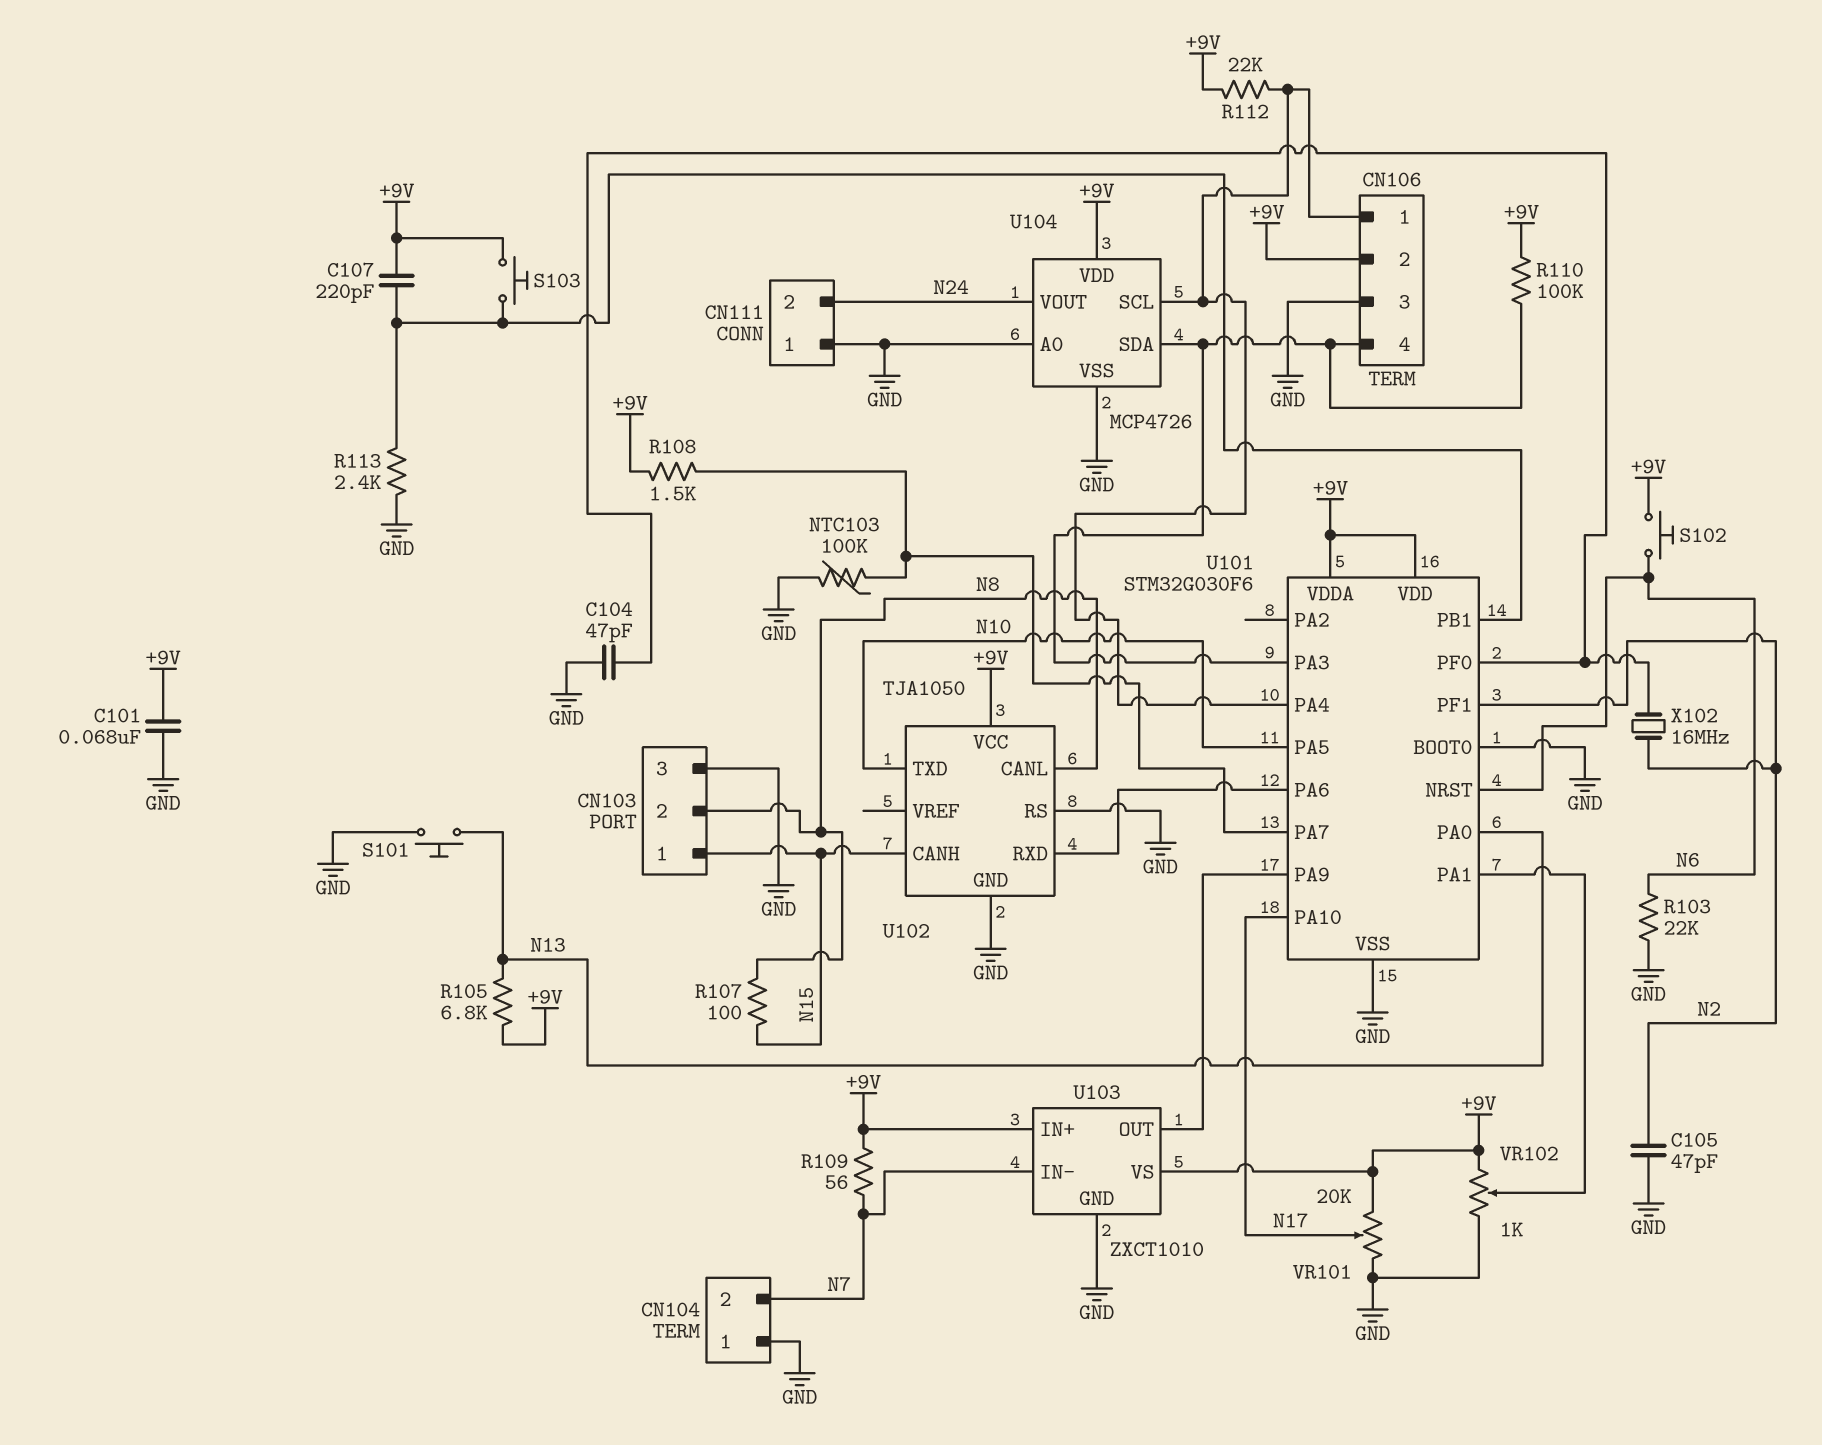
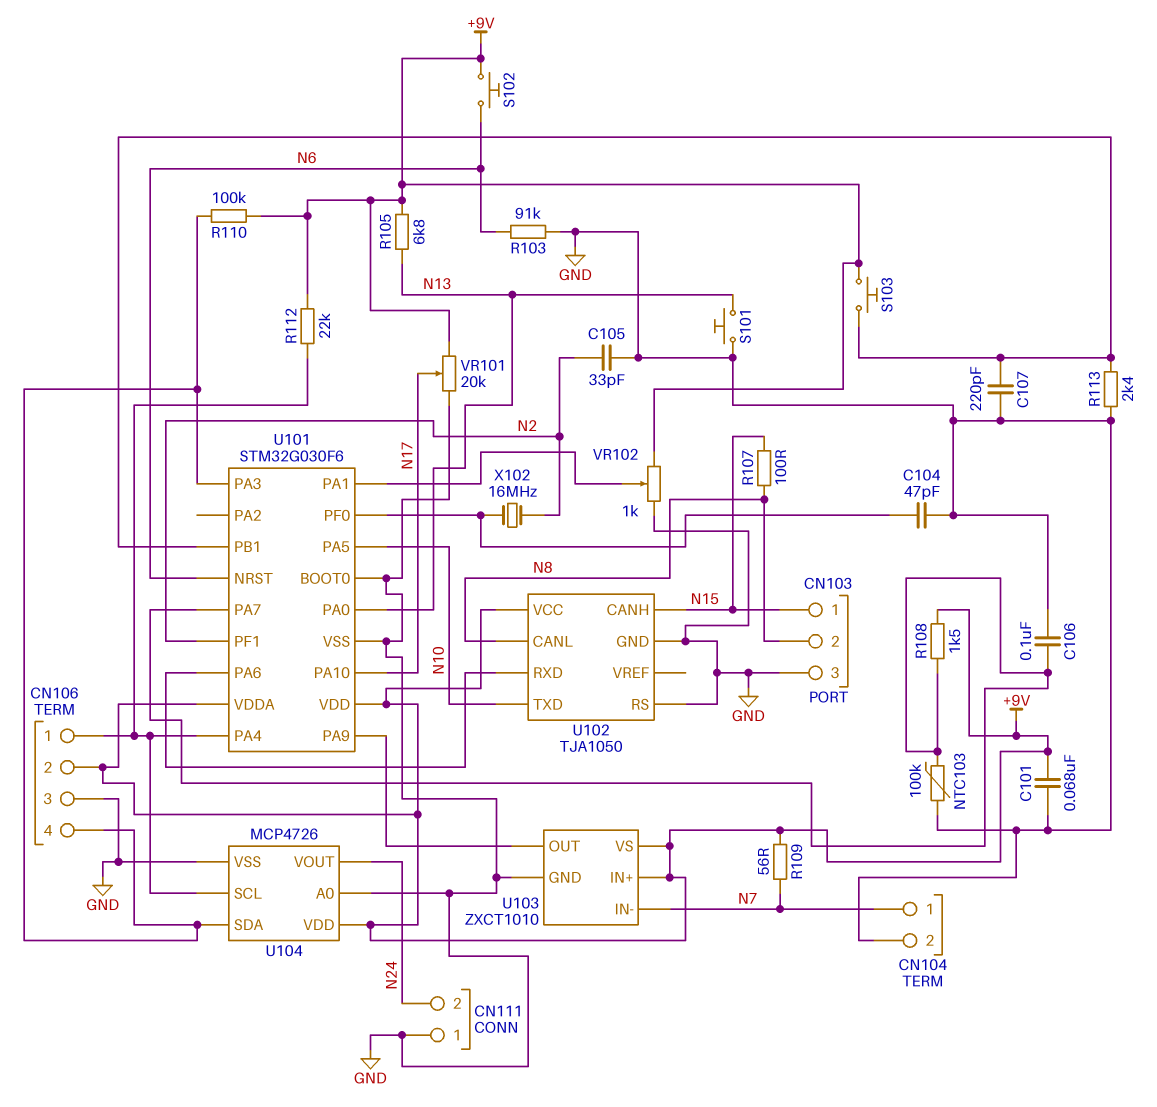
C105: 47pF (GND, N2) -> 33pF (GND, N2)
C106: none -> 100nF (GND, U101/PA7)
C107: 220pF (+9V, U101/PB1) -> 220pF (GND, U101/PB1)
CN104 pin 1: GND -> N7
CN104 pin 2: N7 -> GND
R103: 22k (GND, N6) -> 91k (GND, N6)

